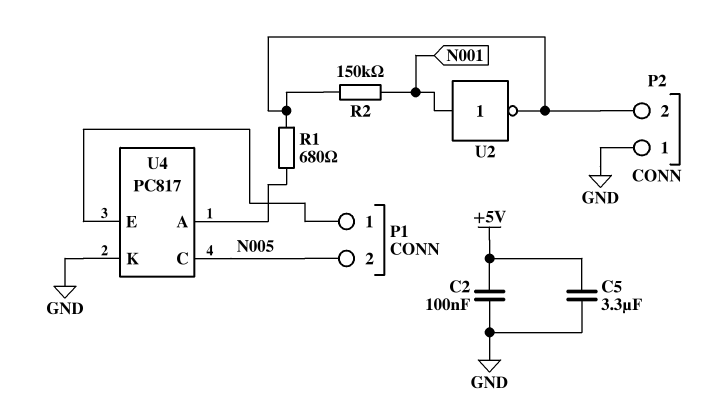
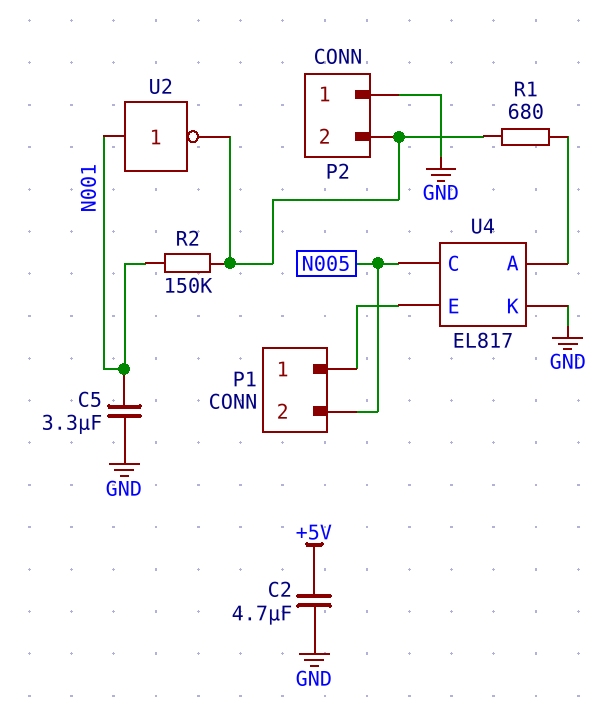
C2: 100nF (+5V, GND) -> 4.7uF (+5V, GND)
C5: 3.3uF (+5V, GND) -> 3.3uF (GND, N001)
U4: PC817 -> EL817

